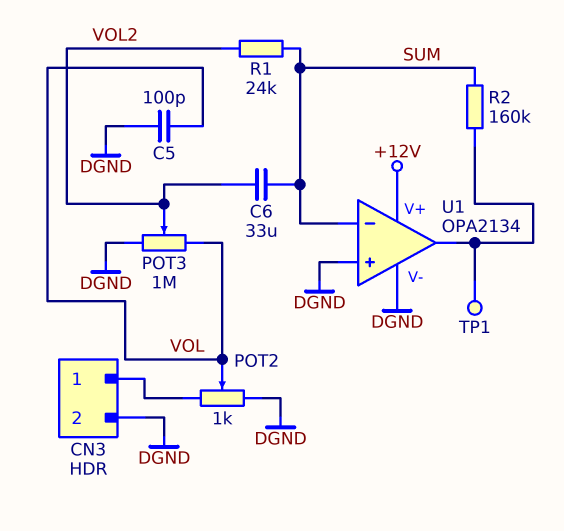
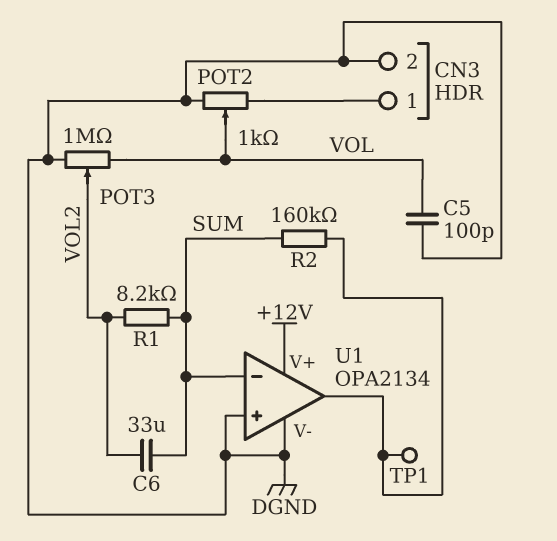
R1: 24k (SUM, VOL2) -> 8.2k (SUM, VOL2)

